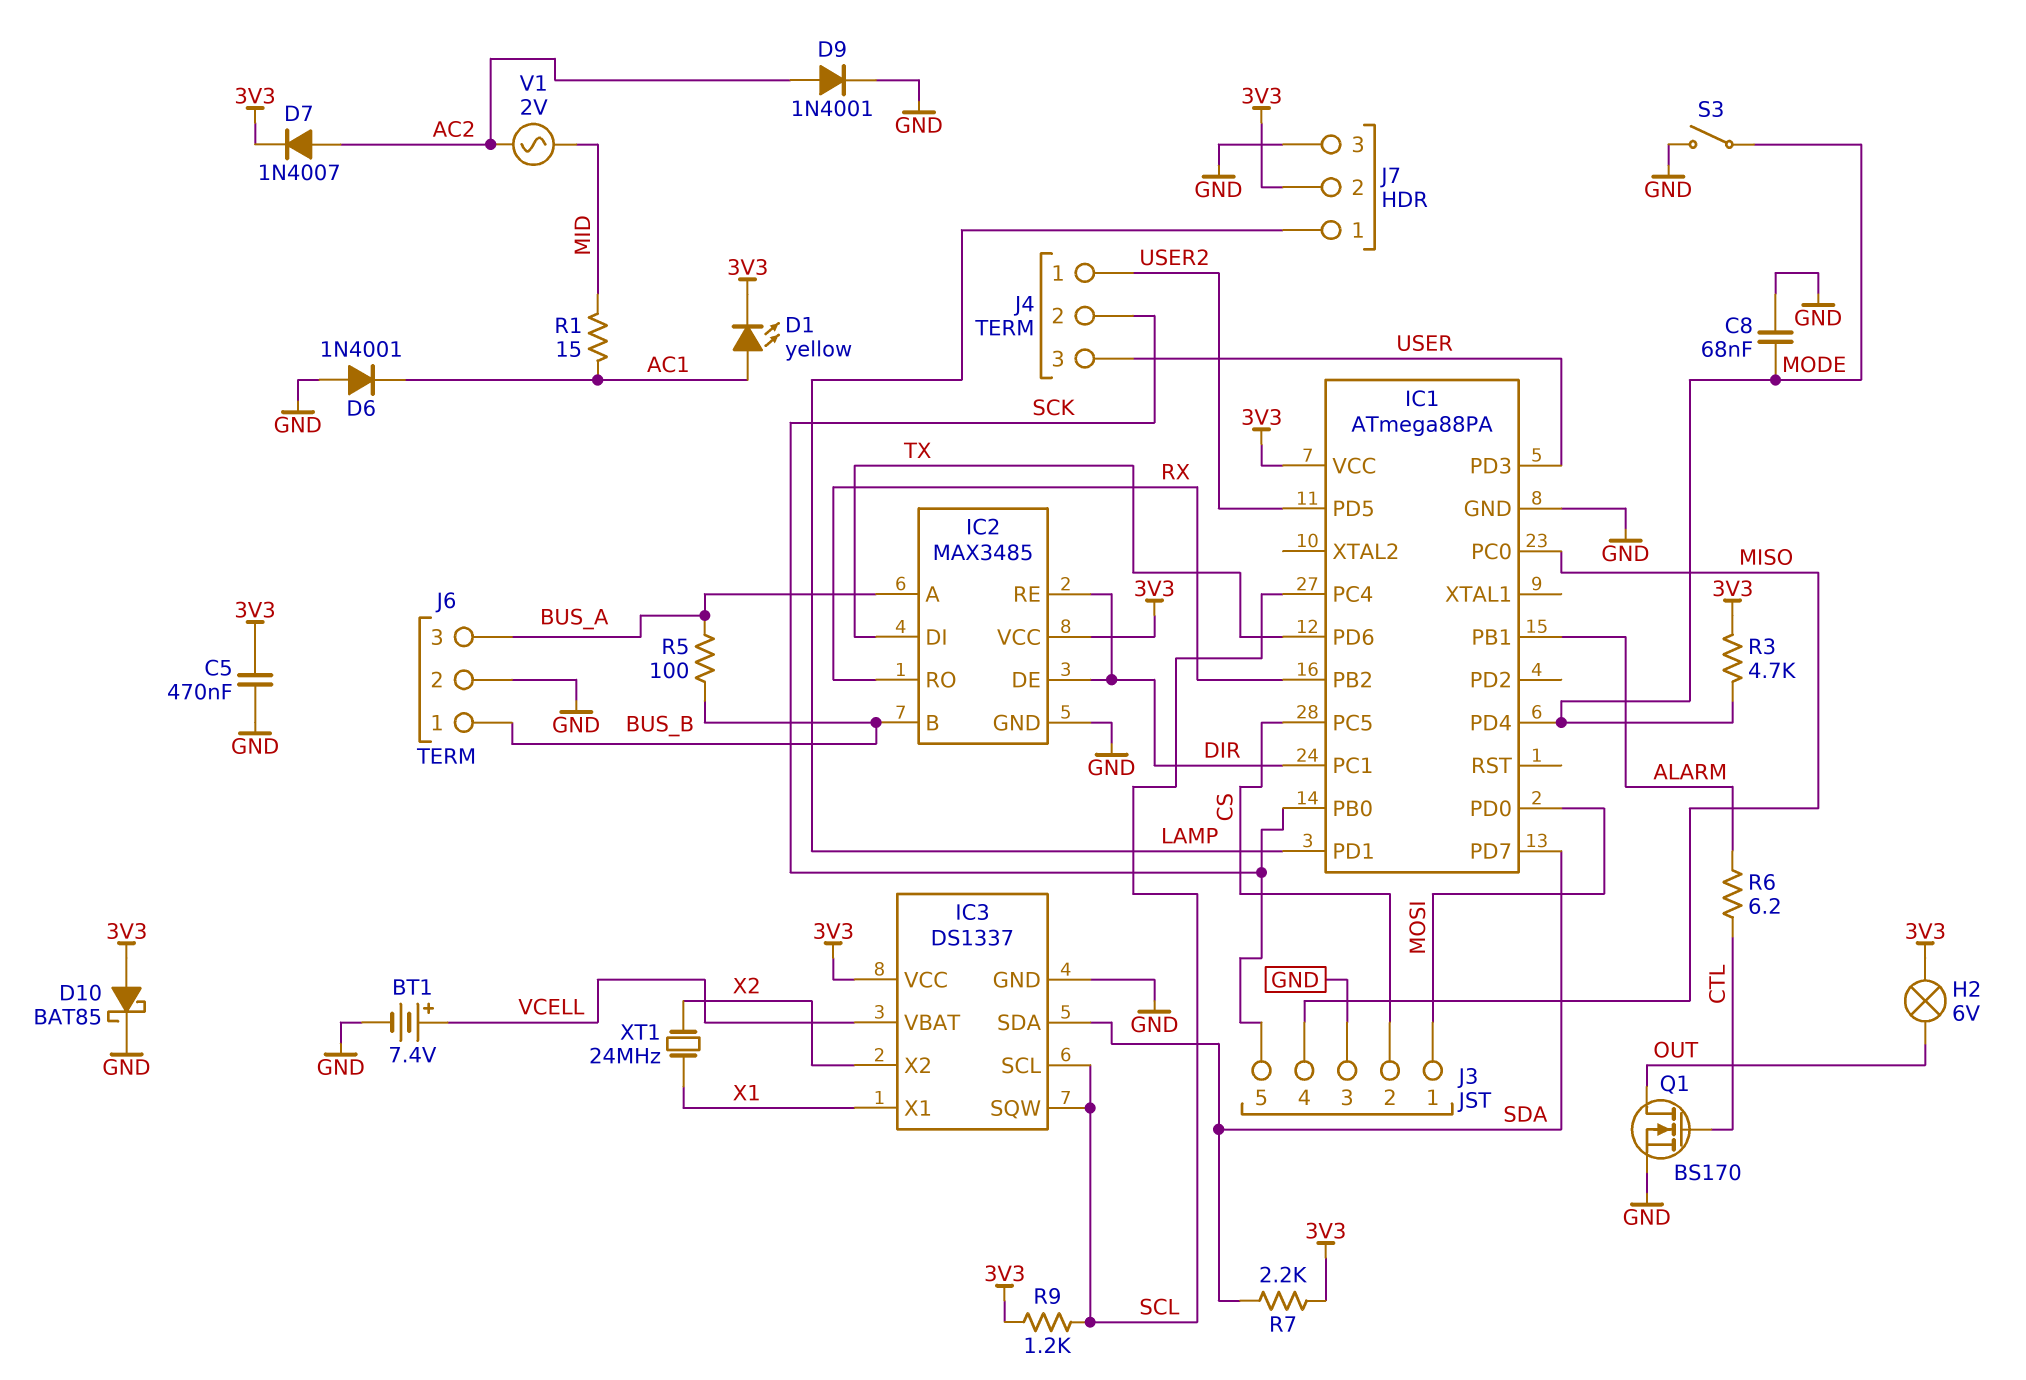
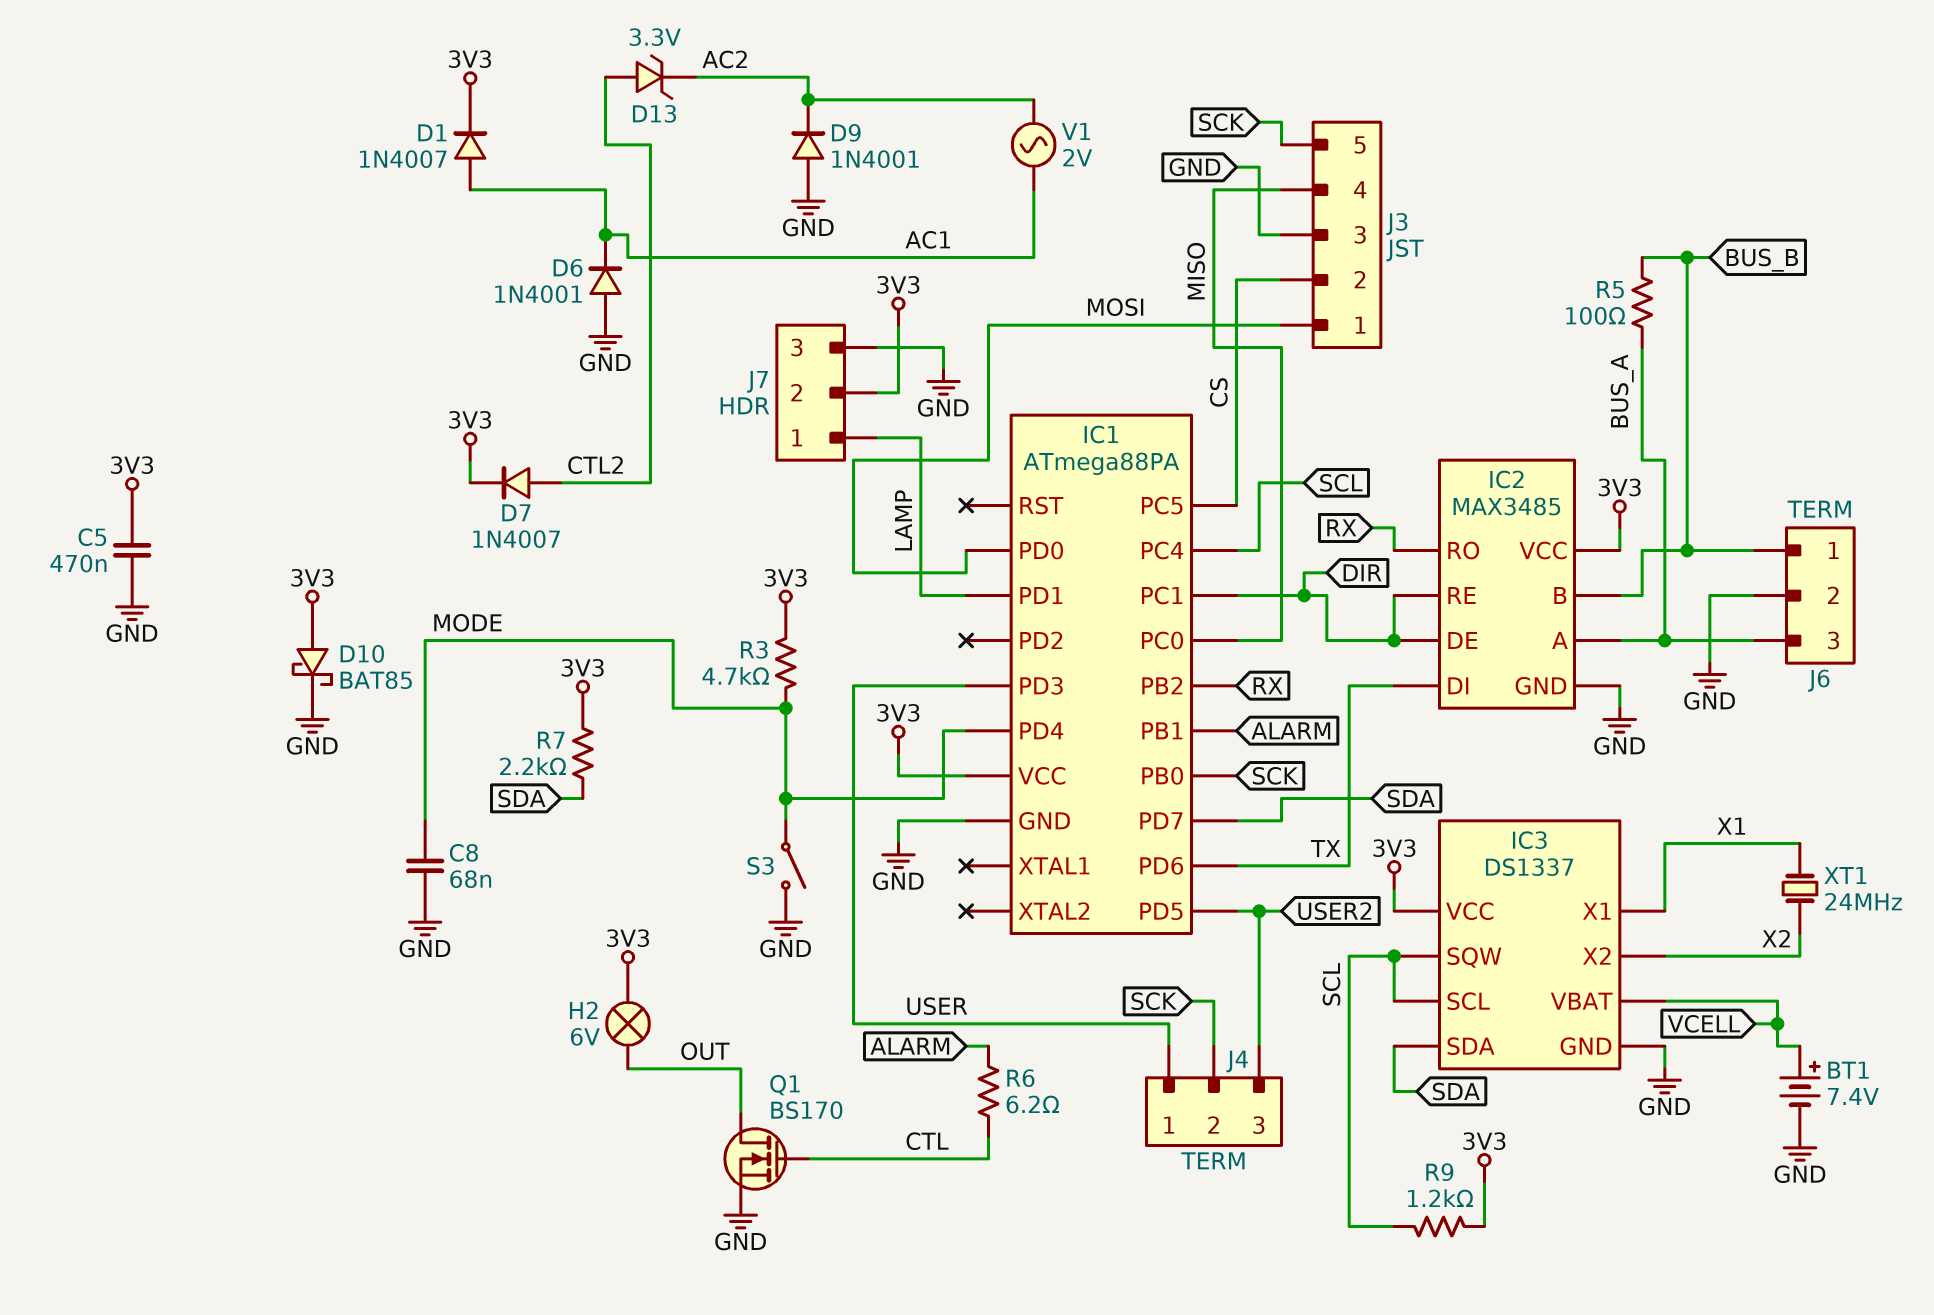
D1: LED yellow (A AC1, K 3V3) -> diode 1N4007 (A AC1, K 3V3)
D7: diode 1N4007 (A AC2, K 3V3) -> diode 1N4007 (A CTL2, K 3V3)
D9: diode 1N4001 (A AC2, K GND) -> diode 1N4001 (A GND, K AC2)
D13: none -> zener 3.3V (A CTL2, K AC2)
J4 pin 1: USER2 -> USER
J4 pin 3: USER -> USER2
R1: 15 (AC1, MID) -> none
V1: AC 2V (AC2, MID) -> AC 2V (AC1, AC2)

